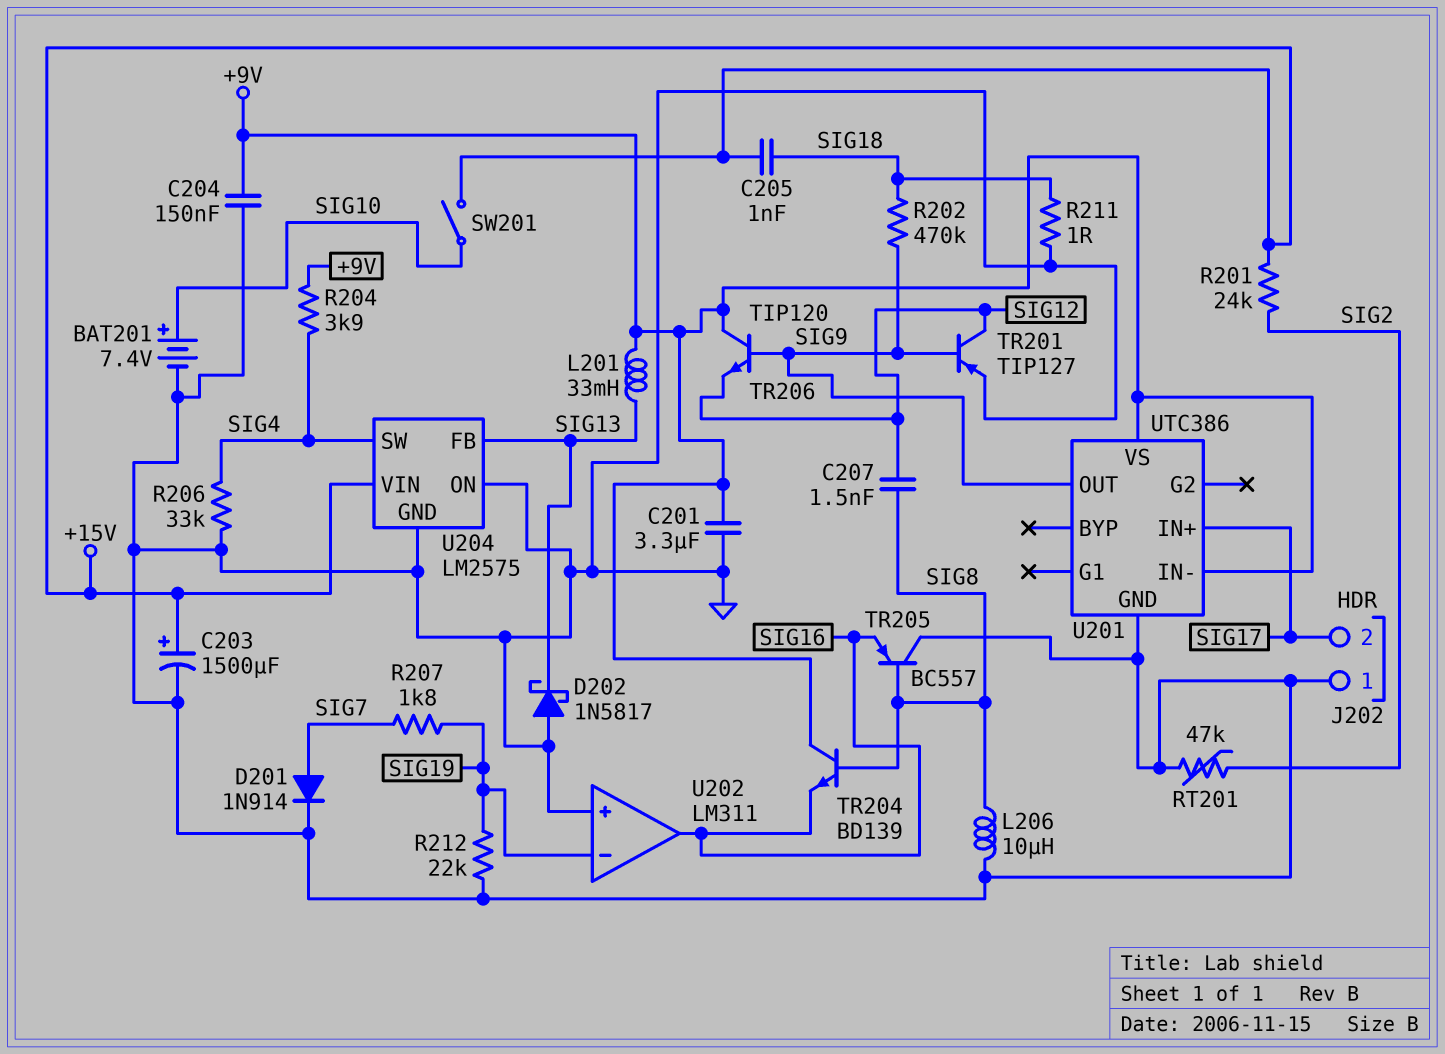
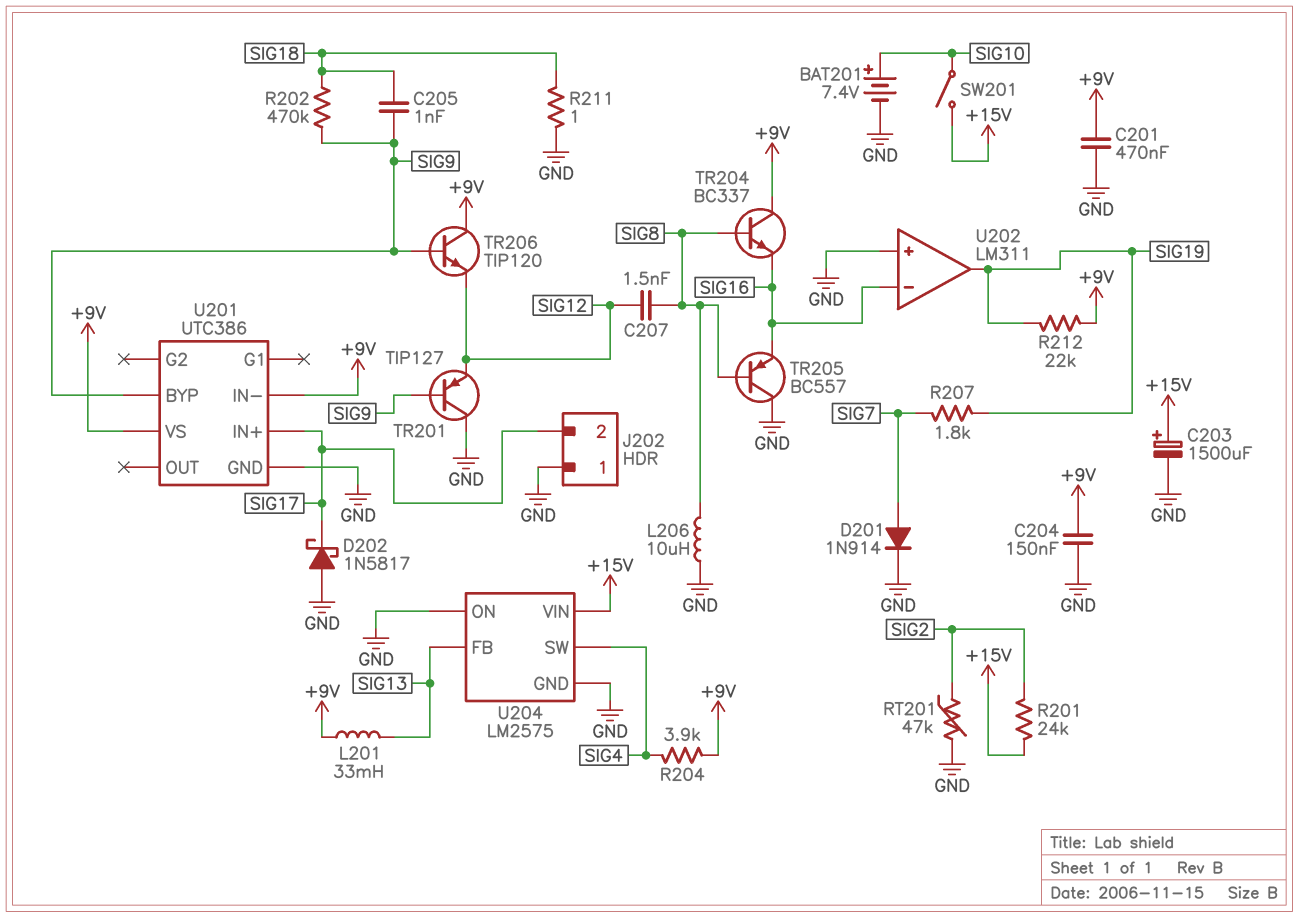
C201: 3.3uF (+9V, GND) -> 470nF (+9V, GND)
C205: 1nF (+15V, SIG18) -> 1nF (SIG9, SIG18)
D202: schottky 1N5817 (A GND, K SIG13) -> schottky 1N5817 (A GND, K SIG17)
R206: 33k (GND, SIG4) -> none
R212: 22k (GND, SIG19) -> 22k (+9V, SIG19)
TR201: PNP TIP127 (B SIG9, C SIG12, E GND) -> PNP TIP127 (B SIG9, C GND, E SIG12)
TR204: NPN BD139 (B SIG8, C +9V, E SIG16) -> NPN BC337 (B SIG8, C +9V, E SIG16)
U201 pin BYP: none -> SIG9
U201 pin OUT: SIG9 -> none
U202 pin in-: SIG19 -> SIG16
U202 pin out: SIG16 -> SIG19

